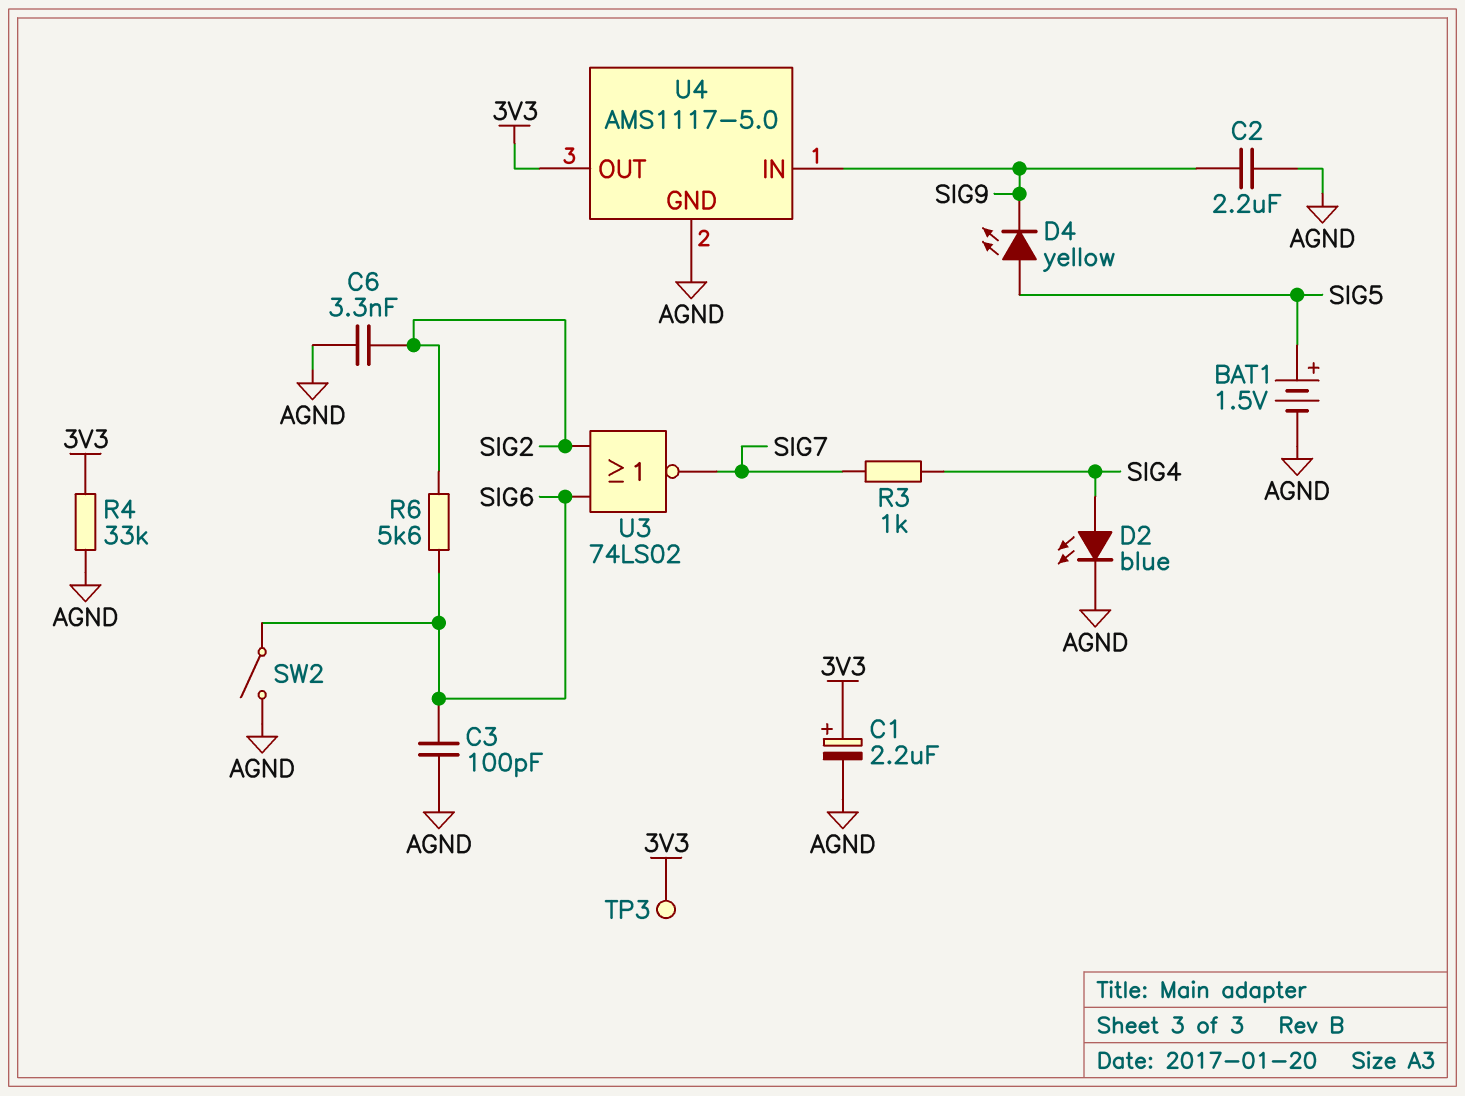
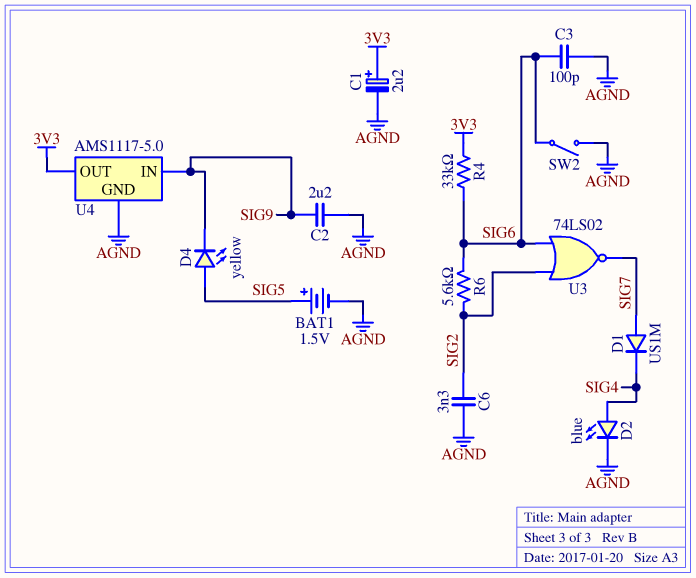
D1: none -> diode US1M (A SIG7, K SIG4)
R3: 1k (SIG4, SIG7) -> none
R4: 33k (3V3, AGND) -> 33k (3V3, SIG6)
TP3: test point (3V3) -> none

